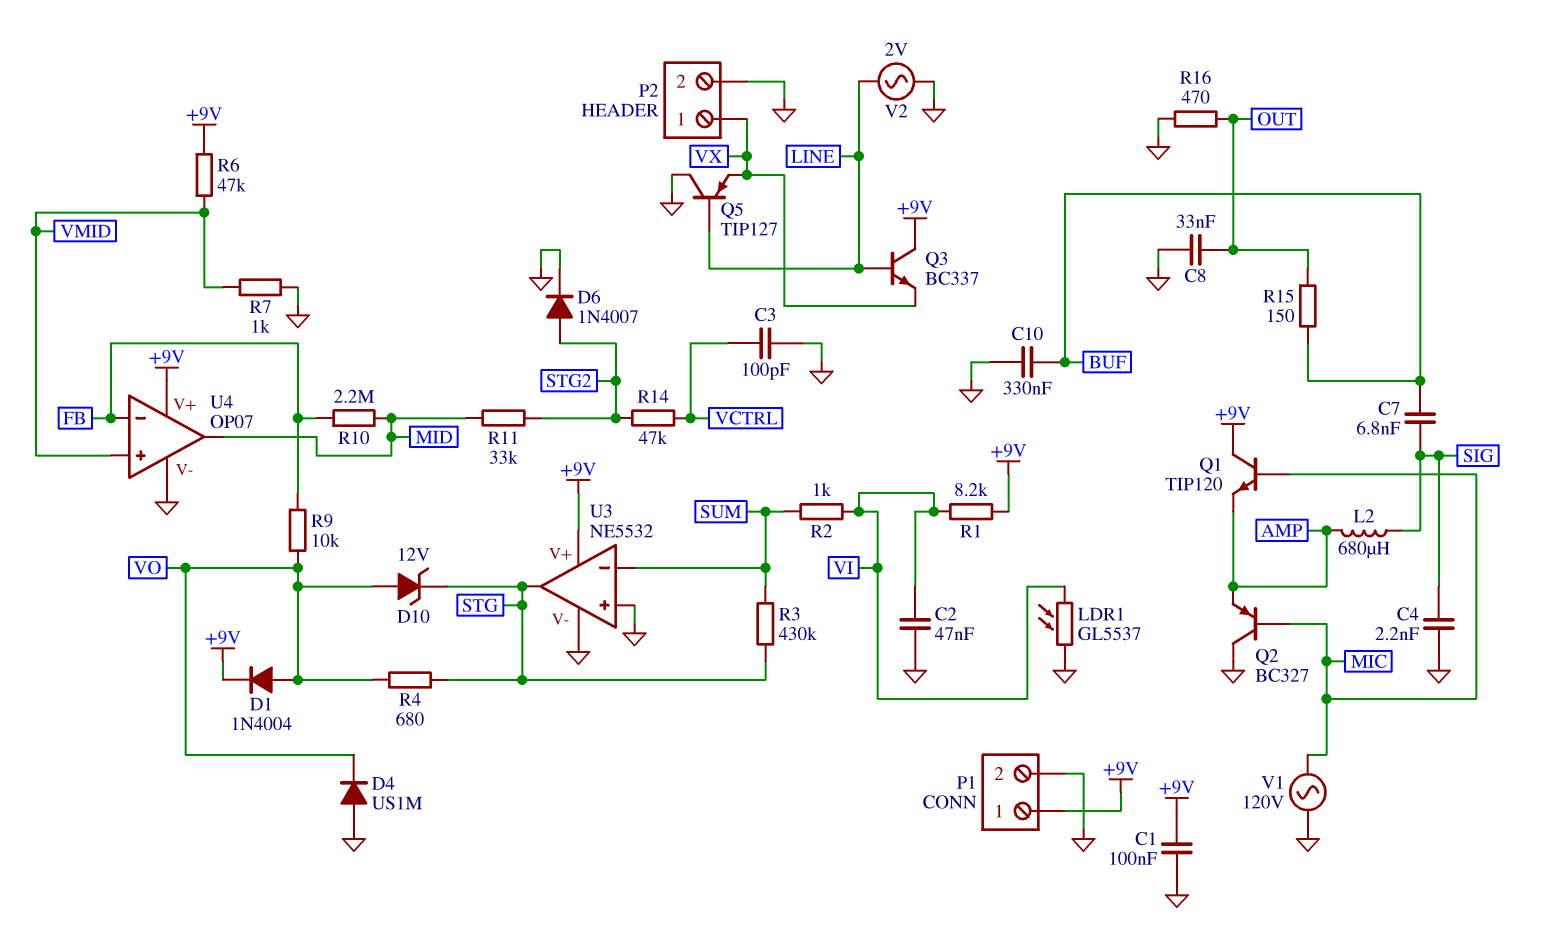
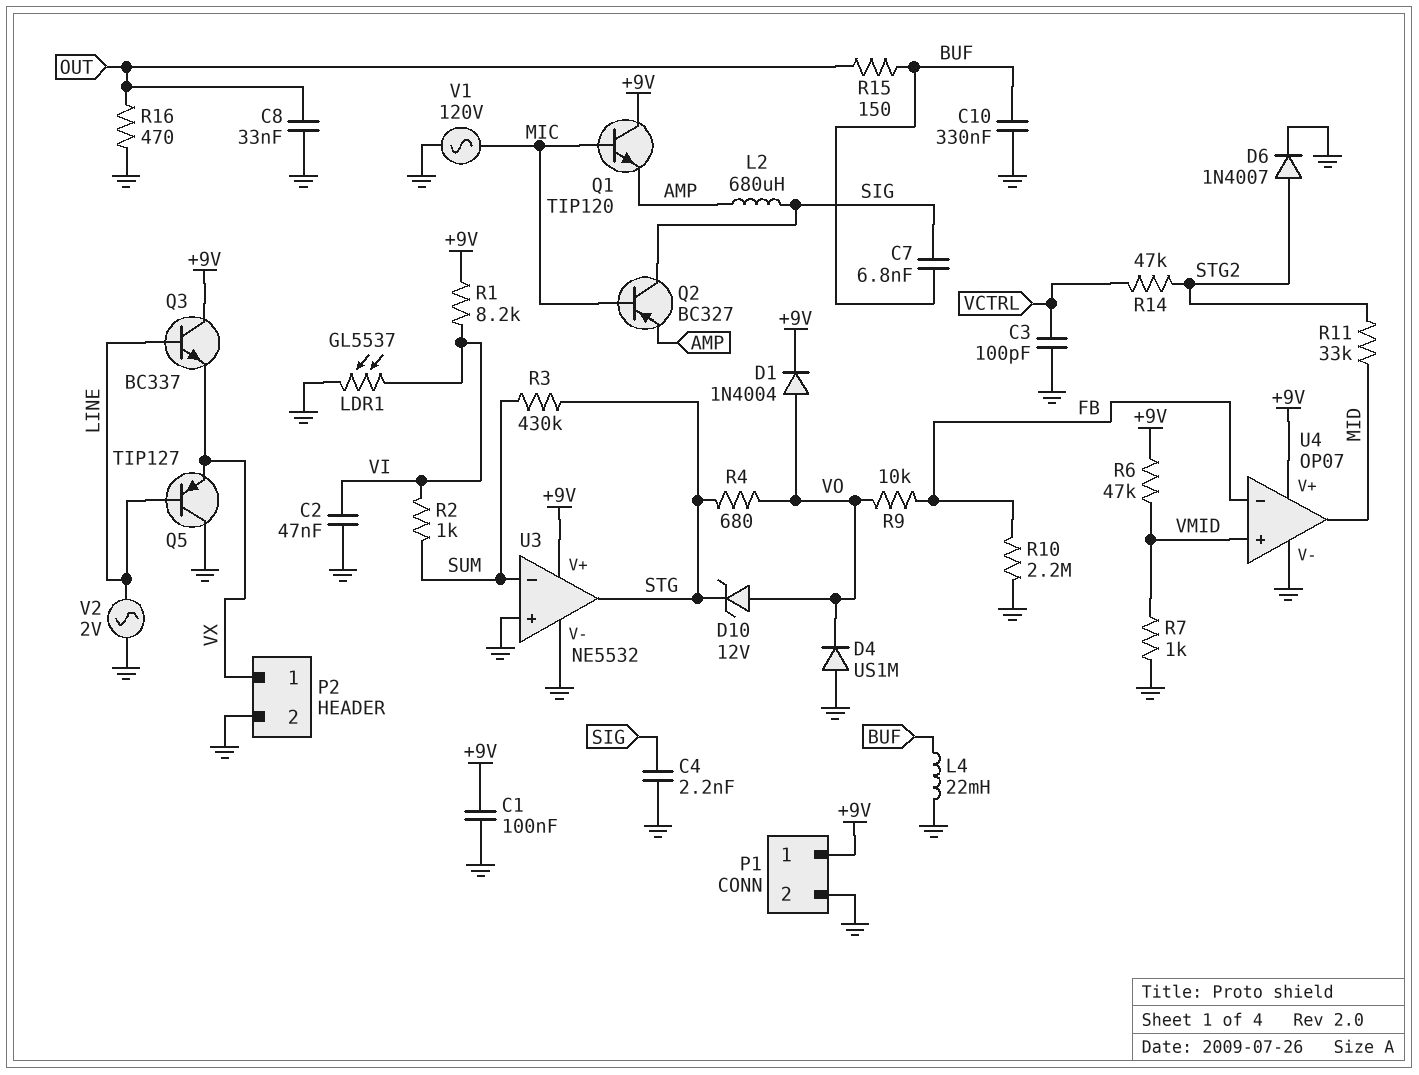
L4: none -> 22mH (BUF, GND)
Q2: PNP BC327 (B MIC, C GND, E AMP) -> PNP BC327 (B MIC, C SIG, E AMP)
R10: 2.2M (FB, MID) -> 2.2M (FB, GND)

